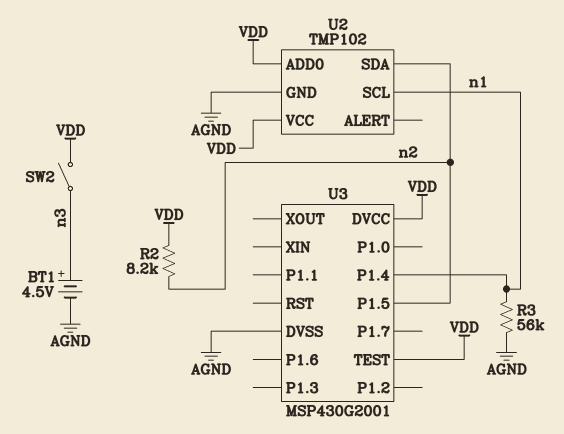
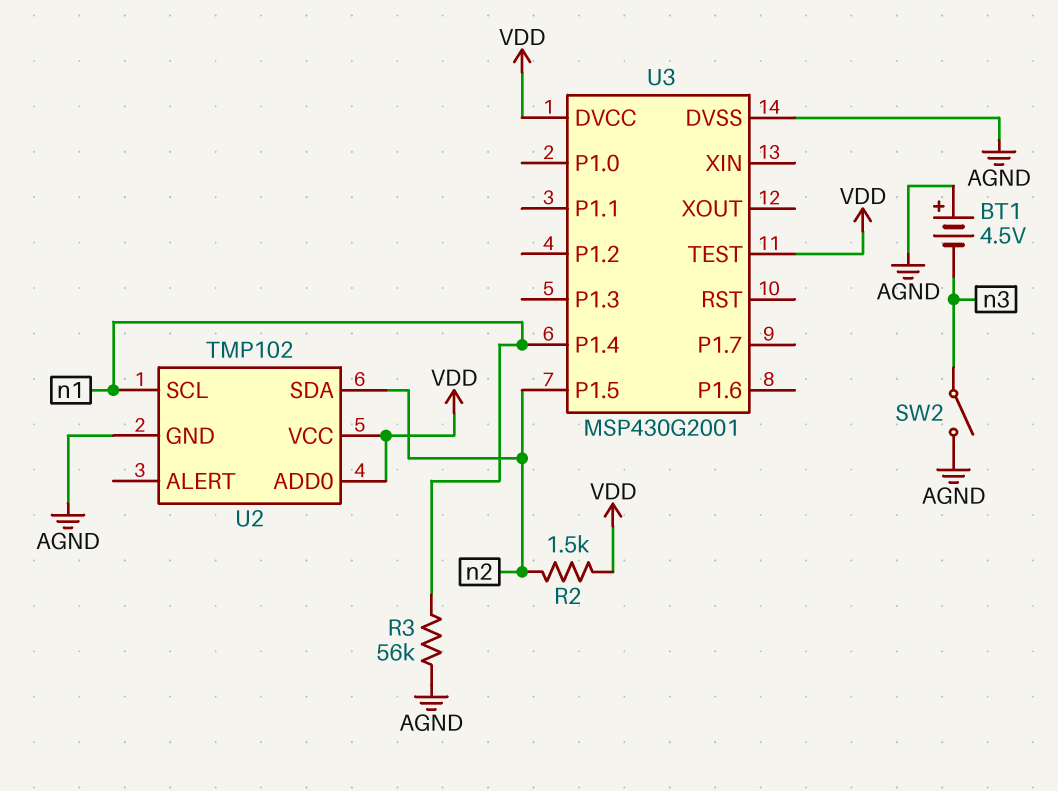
BT1: 4.5V (plus n3, minus AGND) -> 4.5V (plus AGND, minus n3)
R2: 8.2k (VDD, n2) -> 1.5k (VDD, n2)
SW2: switch (VDD, n3) -> switch (AGND, n3)

